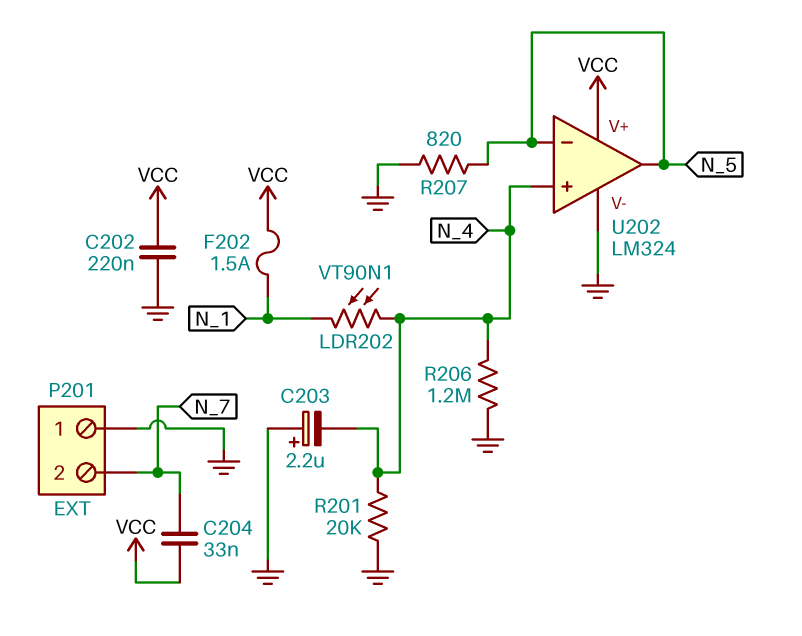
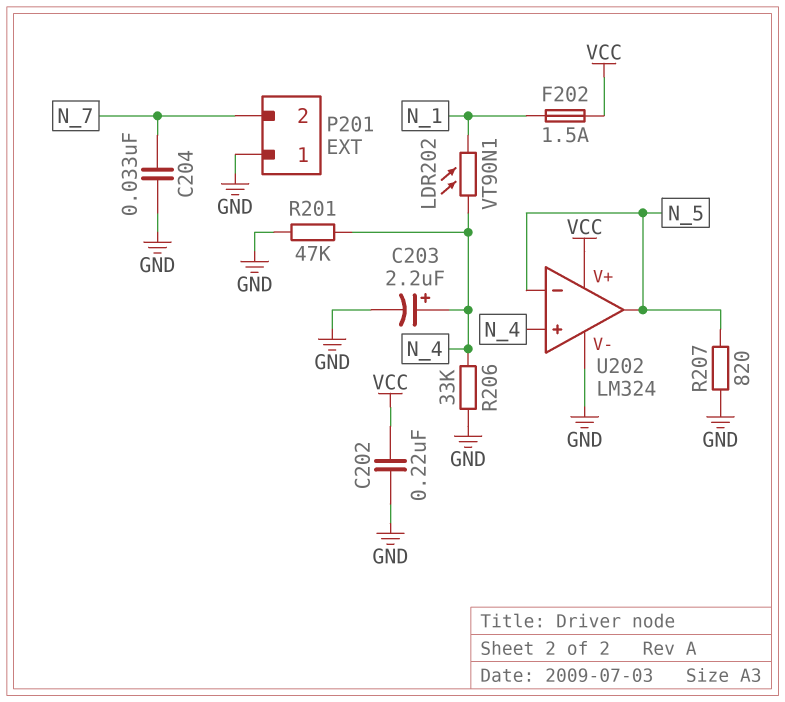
C203: 2.2uF (plus GND, minus N_4) -> 2.2uF (plus N_4, minus GND)
C204: 33nF (N_7, VCC) -> 33nF (GND, N_7)
R201: 20k (GND, N_4) -> 47k (GND, N_4)
R206: 1.2M (GND, N_4) -> 33k (GND, N_4)

